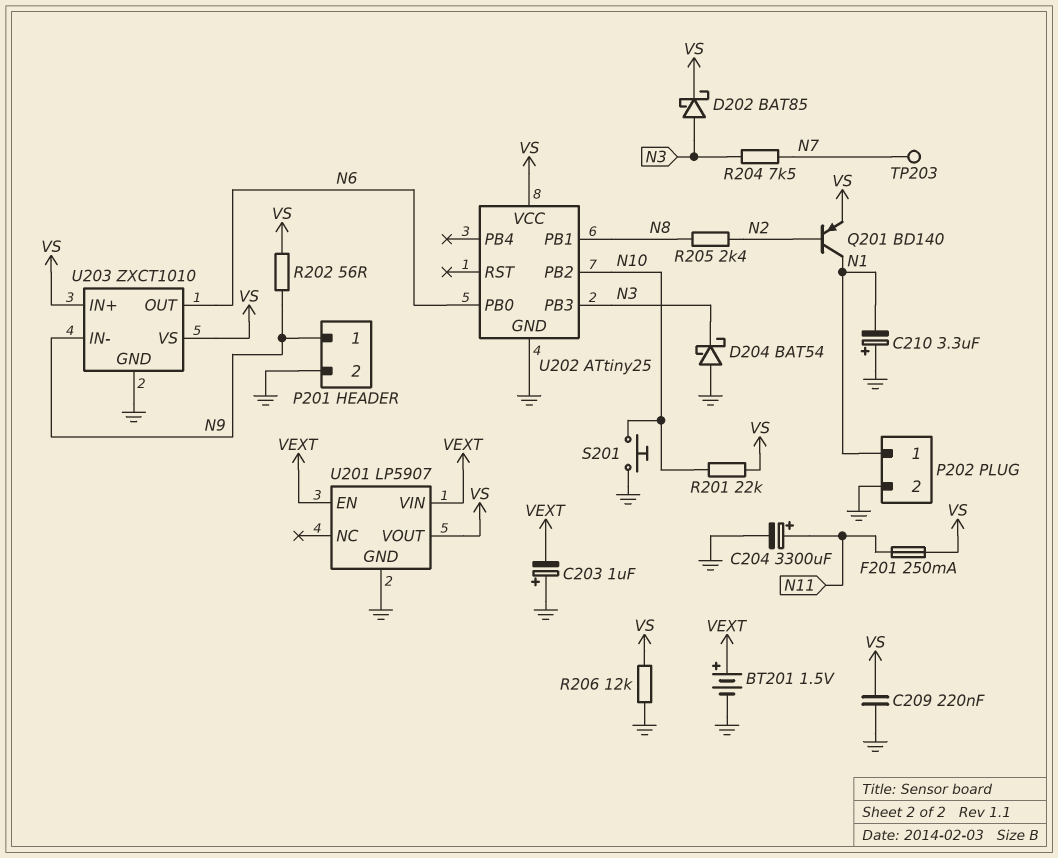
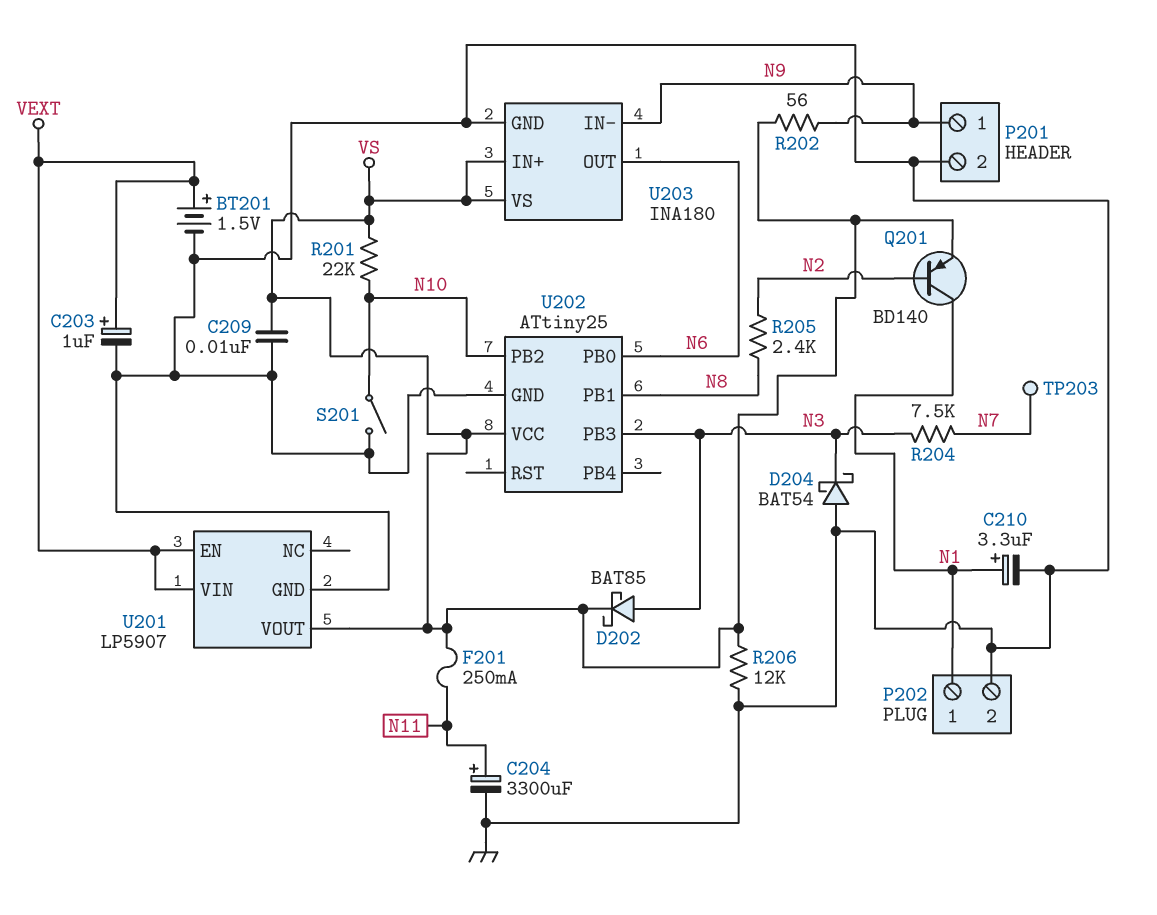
C203: 1uF (plus GND, minus VEXT) -> 1uF (plus VEXT, minus GND)
C209: 220nF (GND, VS) -> 10nF (GND, VS)
C210: 3.3uF (plus GND, minus N1) -> 3.3uF (plus N1, minus GND)
S201: button (GND, N10) -> switch (GND, N10)
U203: ZXCT1010 -> INA180

